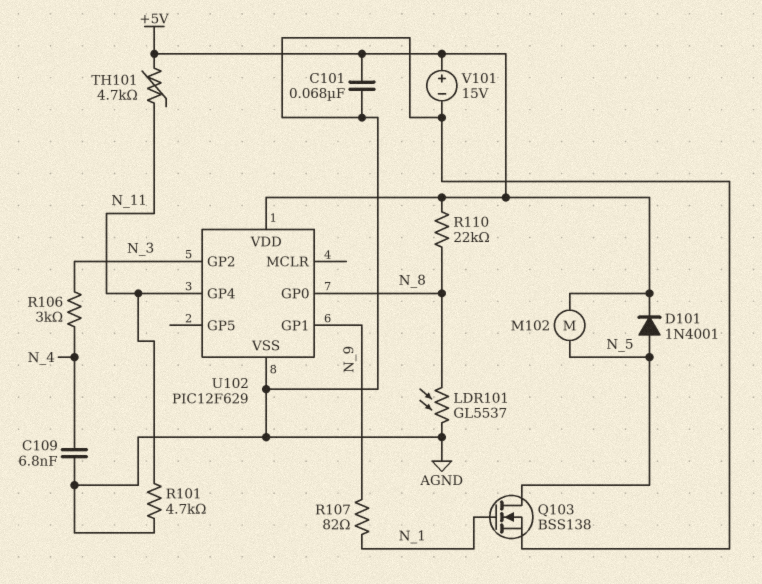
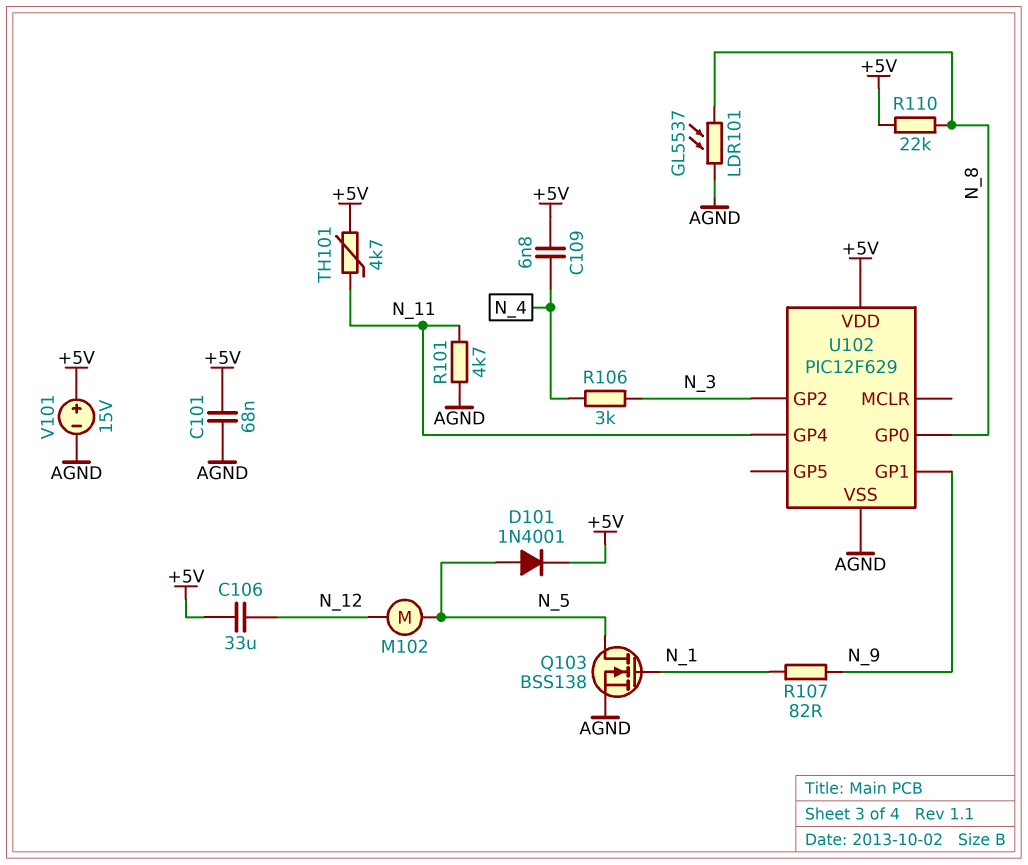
C106: none -> 33uF (+5V, N_12)
C109: 6.8nF (AGND, N_4) -> 6.8nF (+5V, N_4)
M102: motor (+5V, N_5) -> motor (N_5, N_12)

